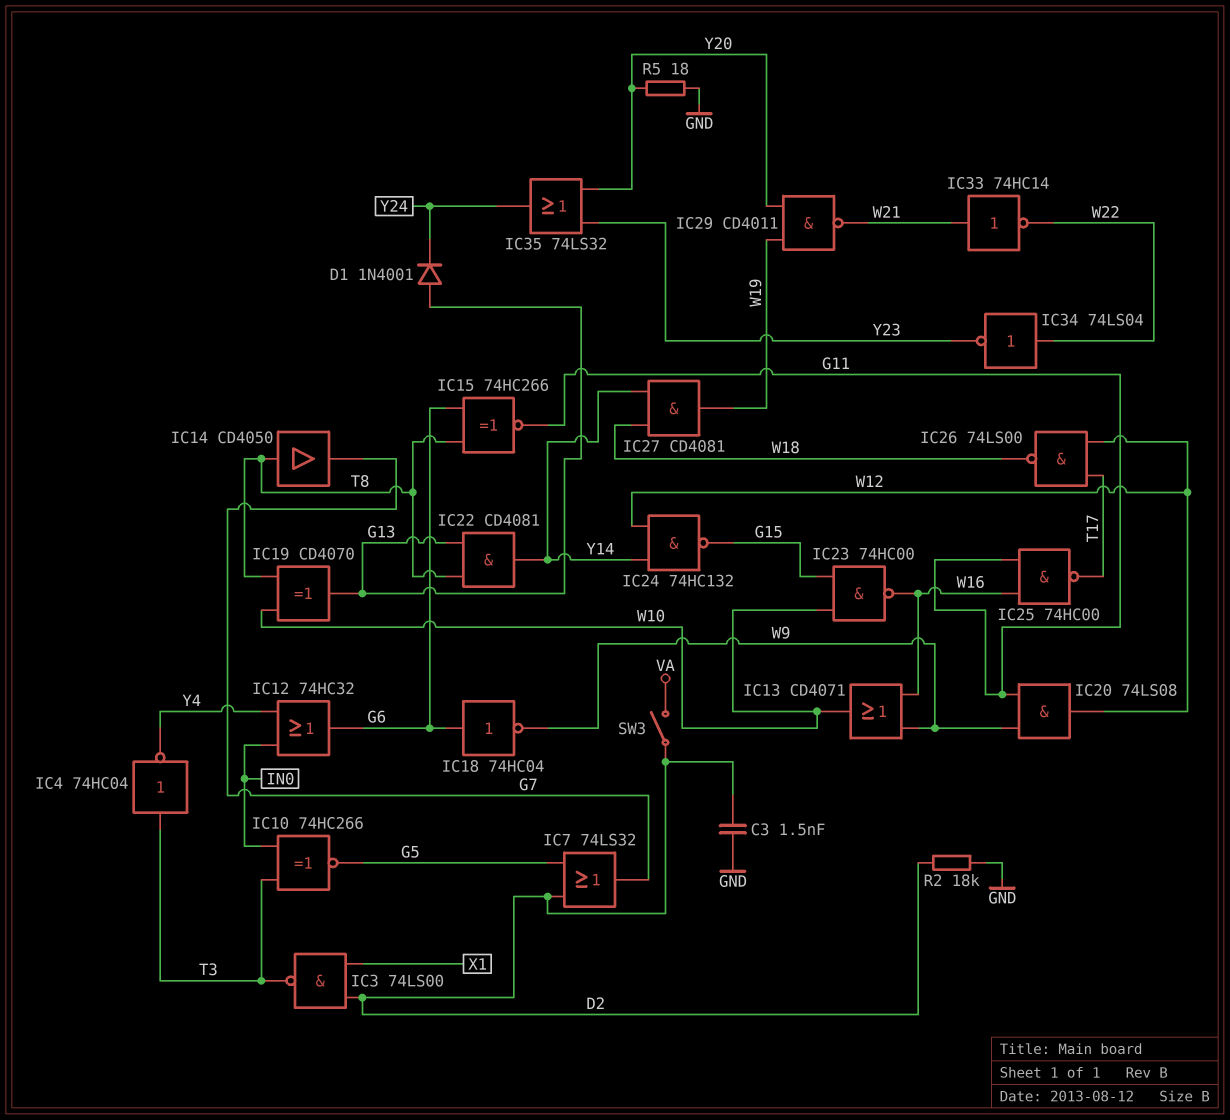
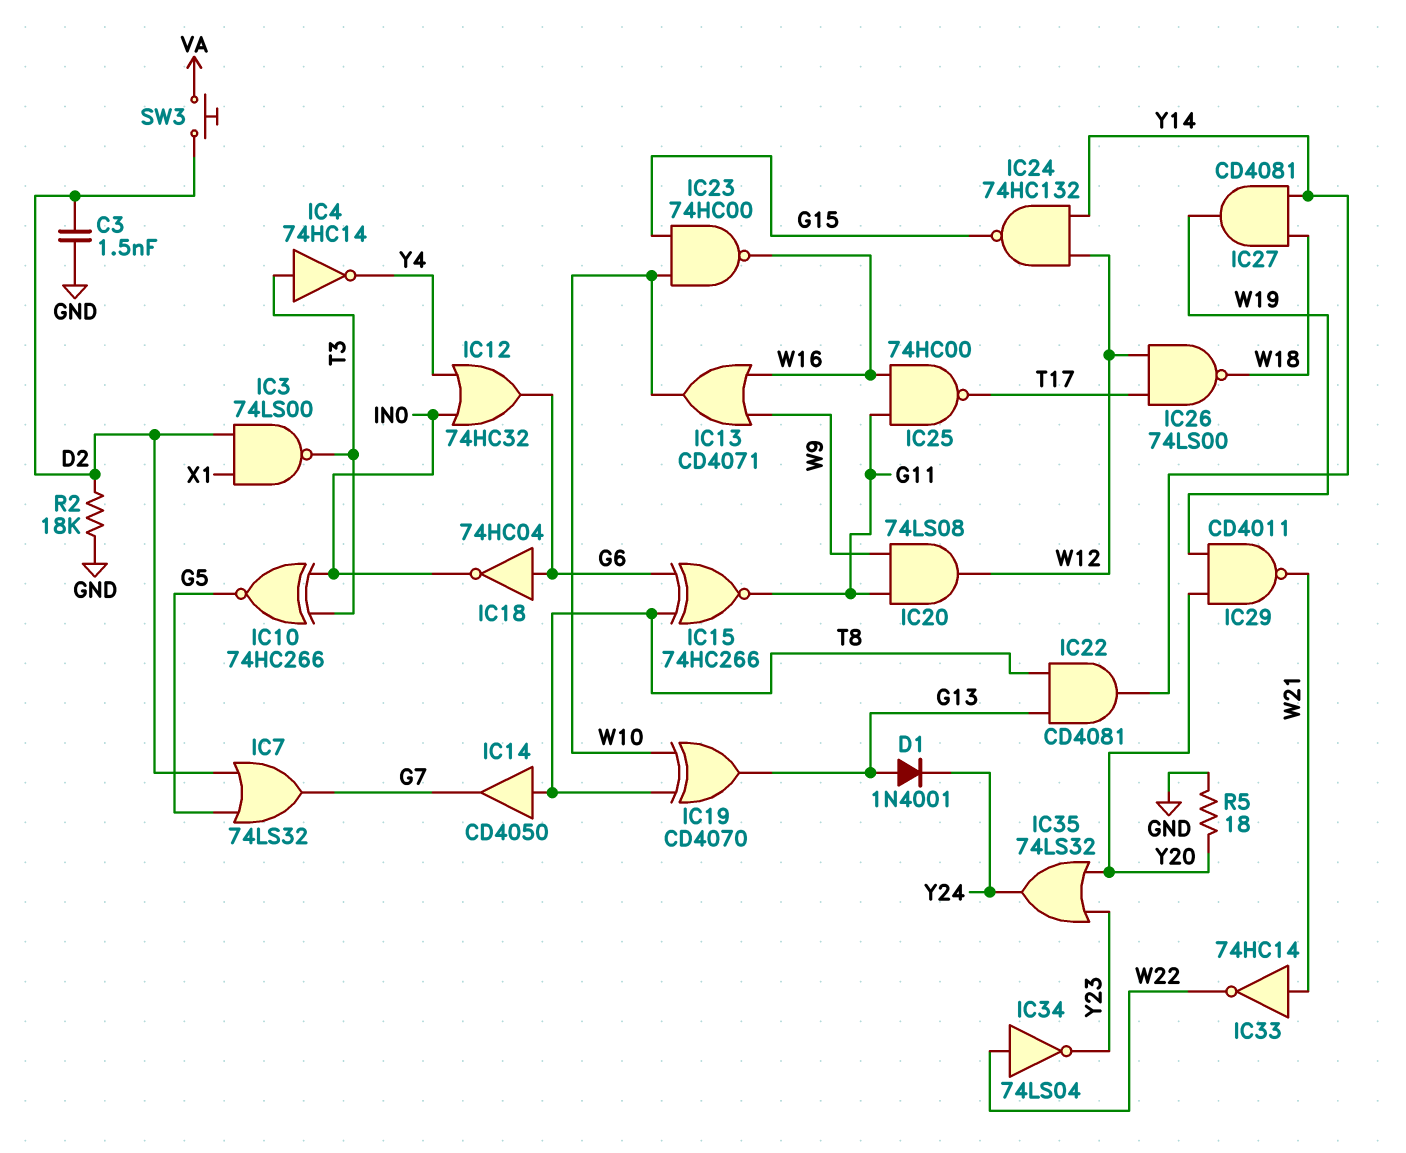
IC4: NOT 74HC04 (in T3, out Y4) -> NOT 74HC14 (in T3, out Y4)
IC18: NOT 74HC04 (in G6, out W9) -> NOT 74HC04 (in G6, out IN0)
SW3: switch (D2, VA) -> button (D2, VA)

